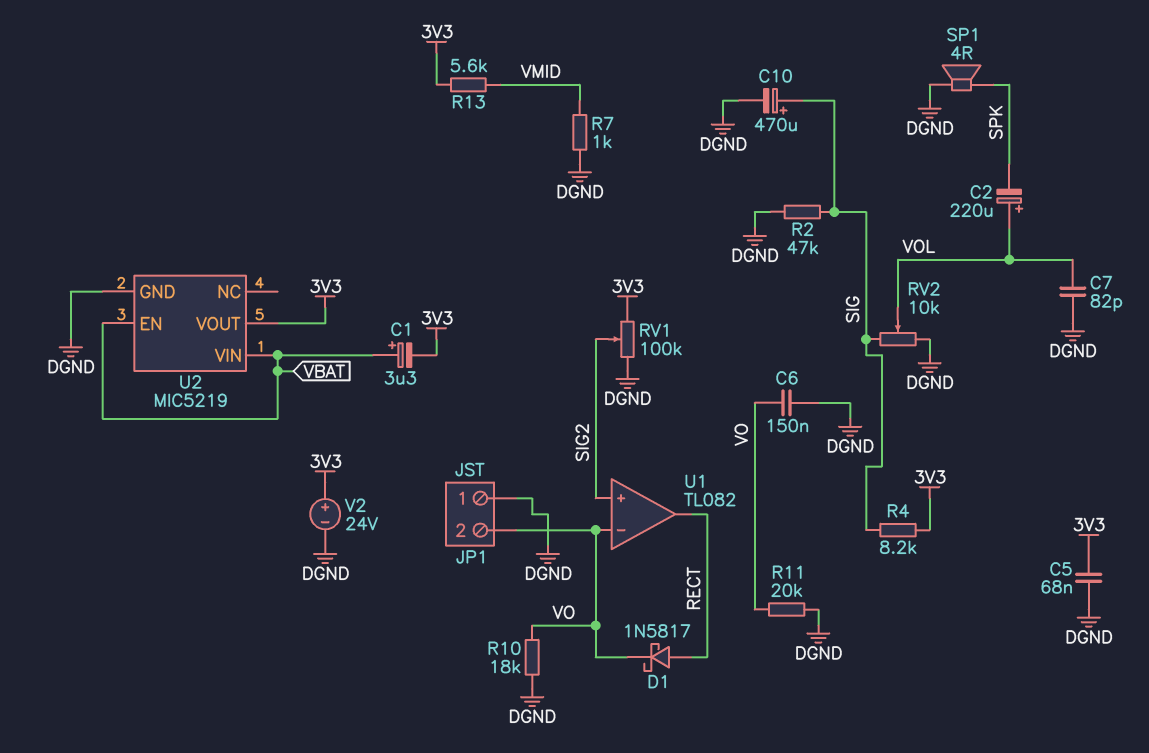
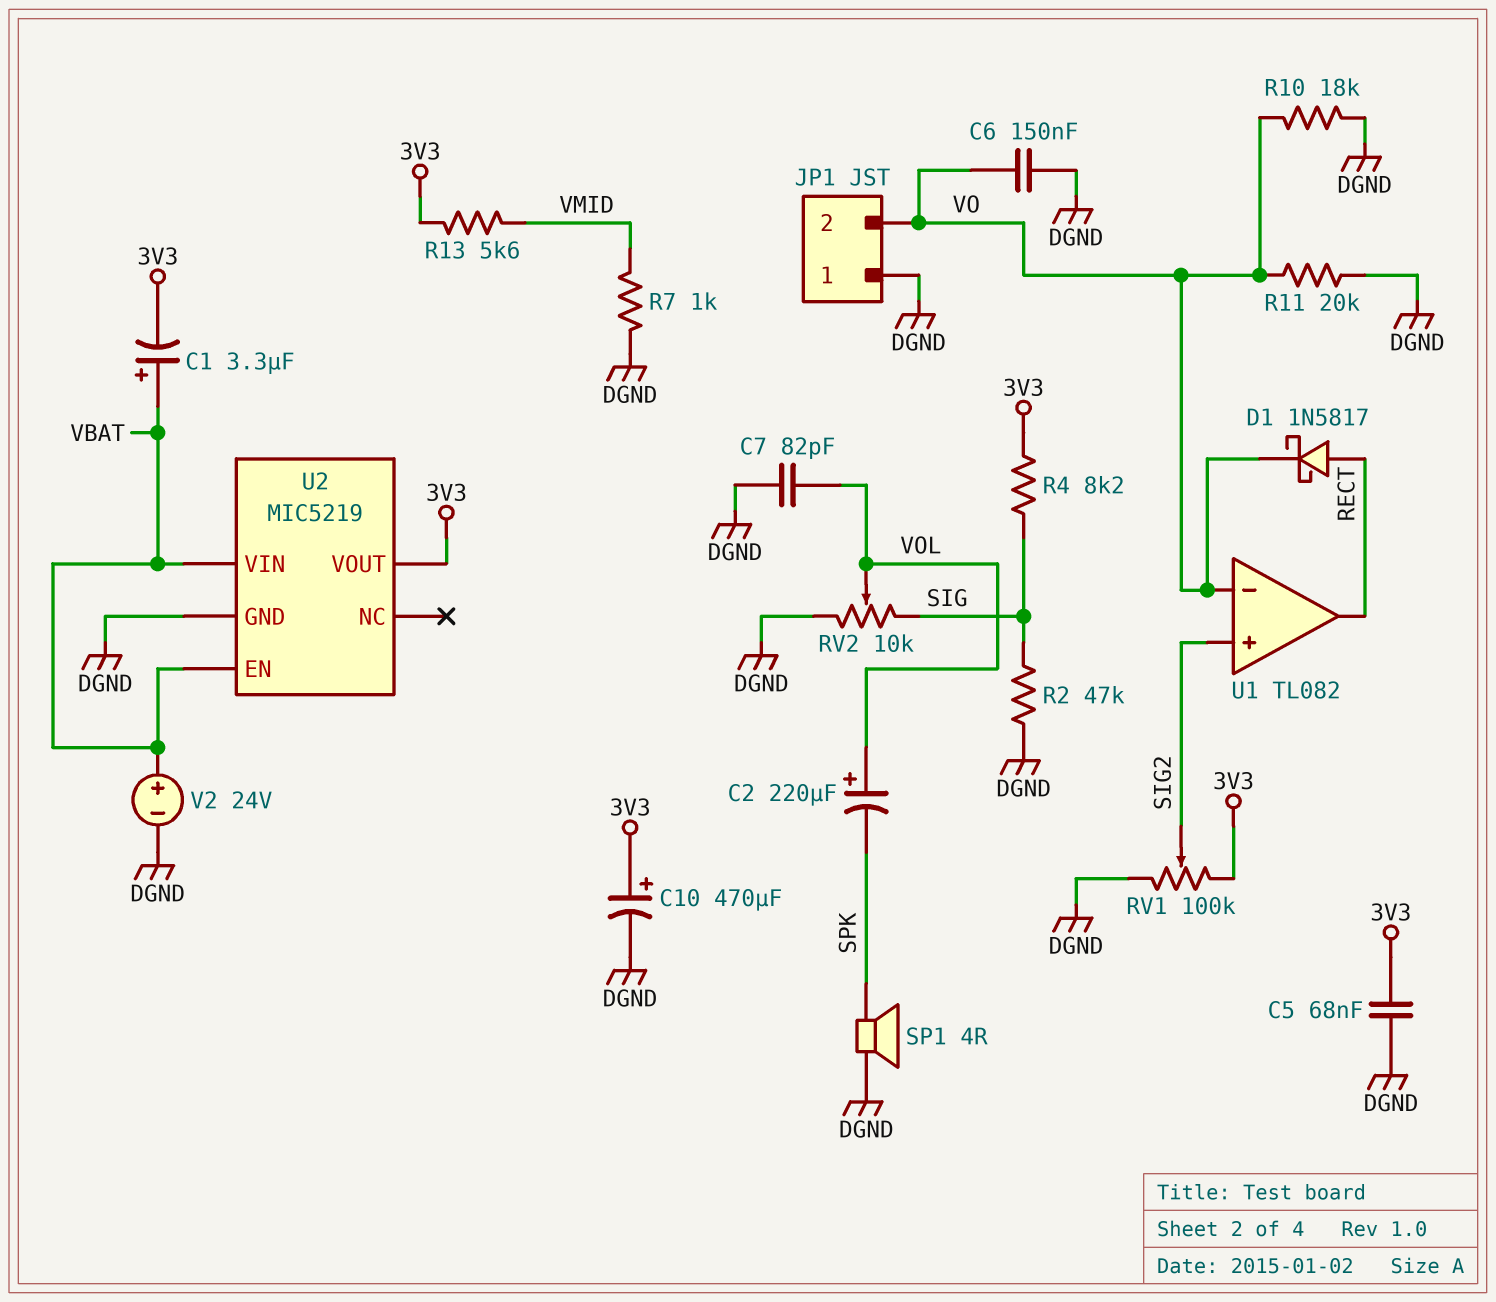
C10: 470uF (plus SIG, minus DGND) -> 470uF (plus 3V3, minus DGND)
V2: 24V (plus 3V3, minus DGND) -> 24V (plus VBAT, minus DGND)

